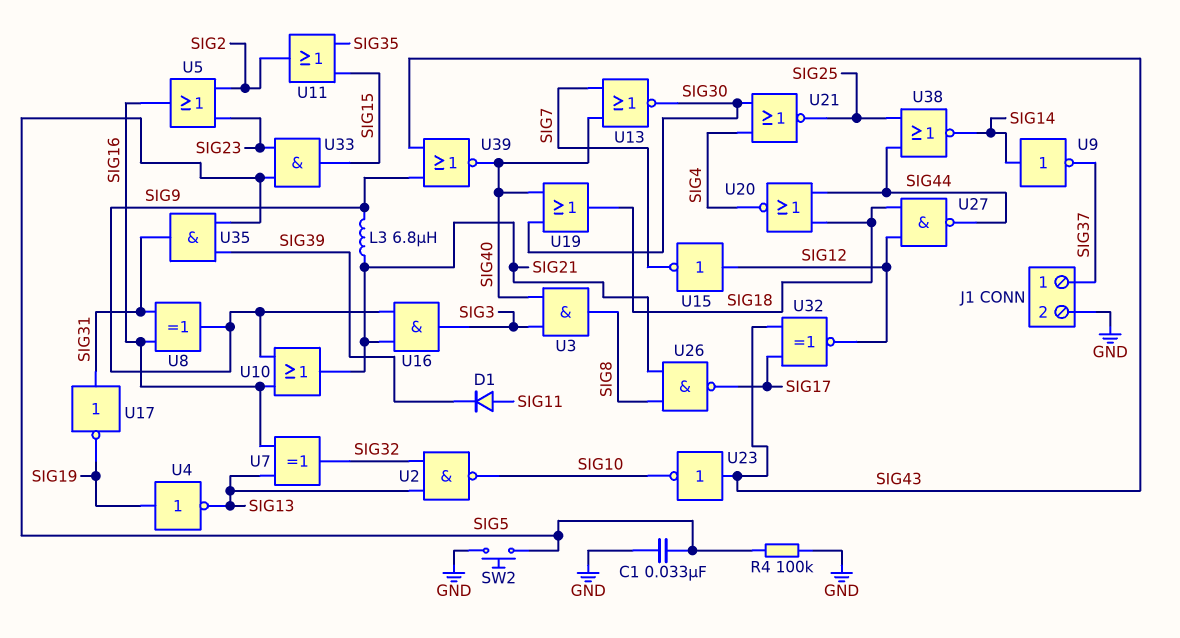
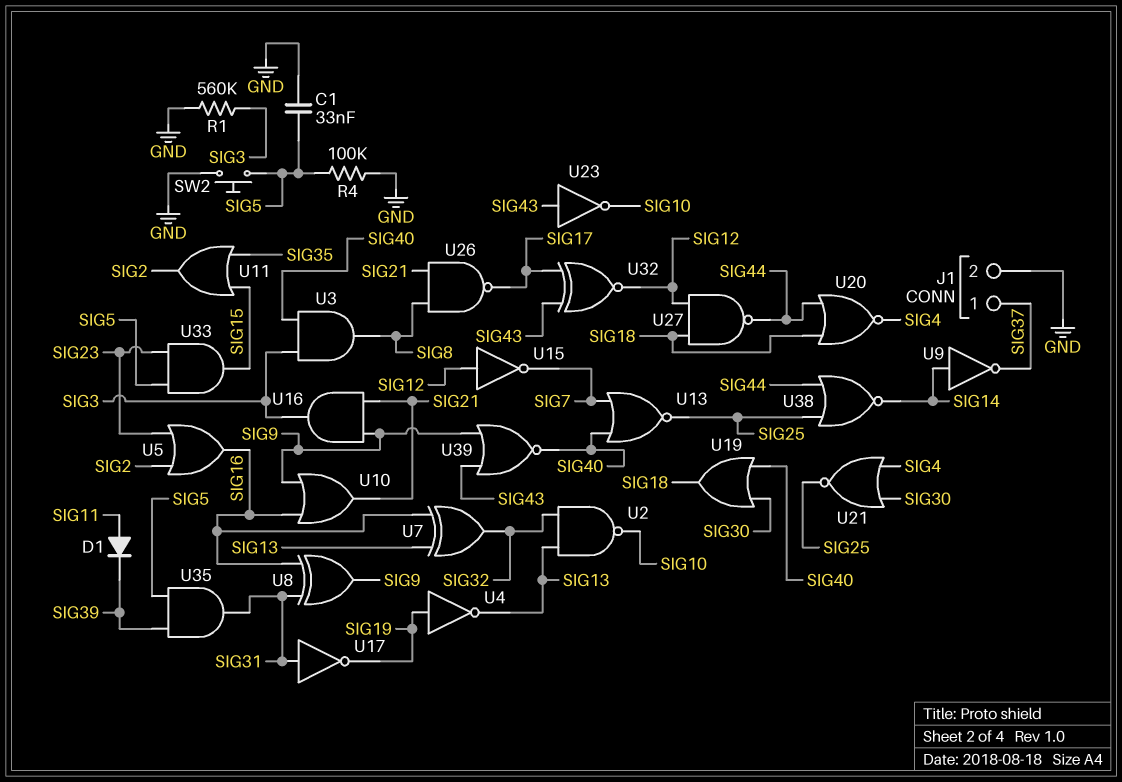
L3: 6.8uH (SIG9, SIG21) -> none
R1: none -> 560k (GND, SIG3)
U13: NOR (in SIG7, in SIG40, out SIG30) -> NOR (in SIG7, in SIG40, out SIG25)

